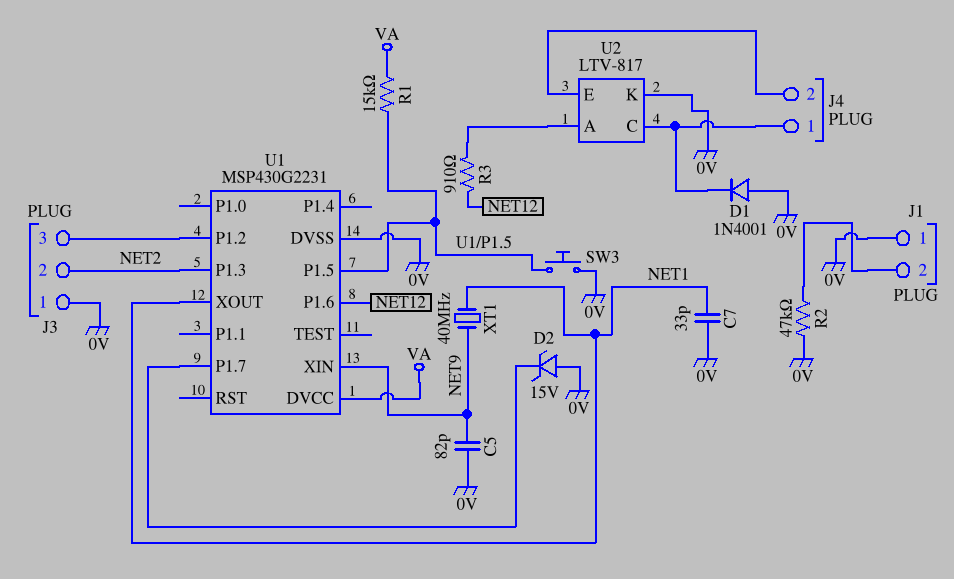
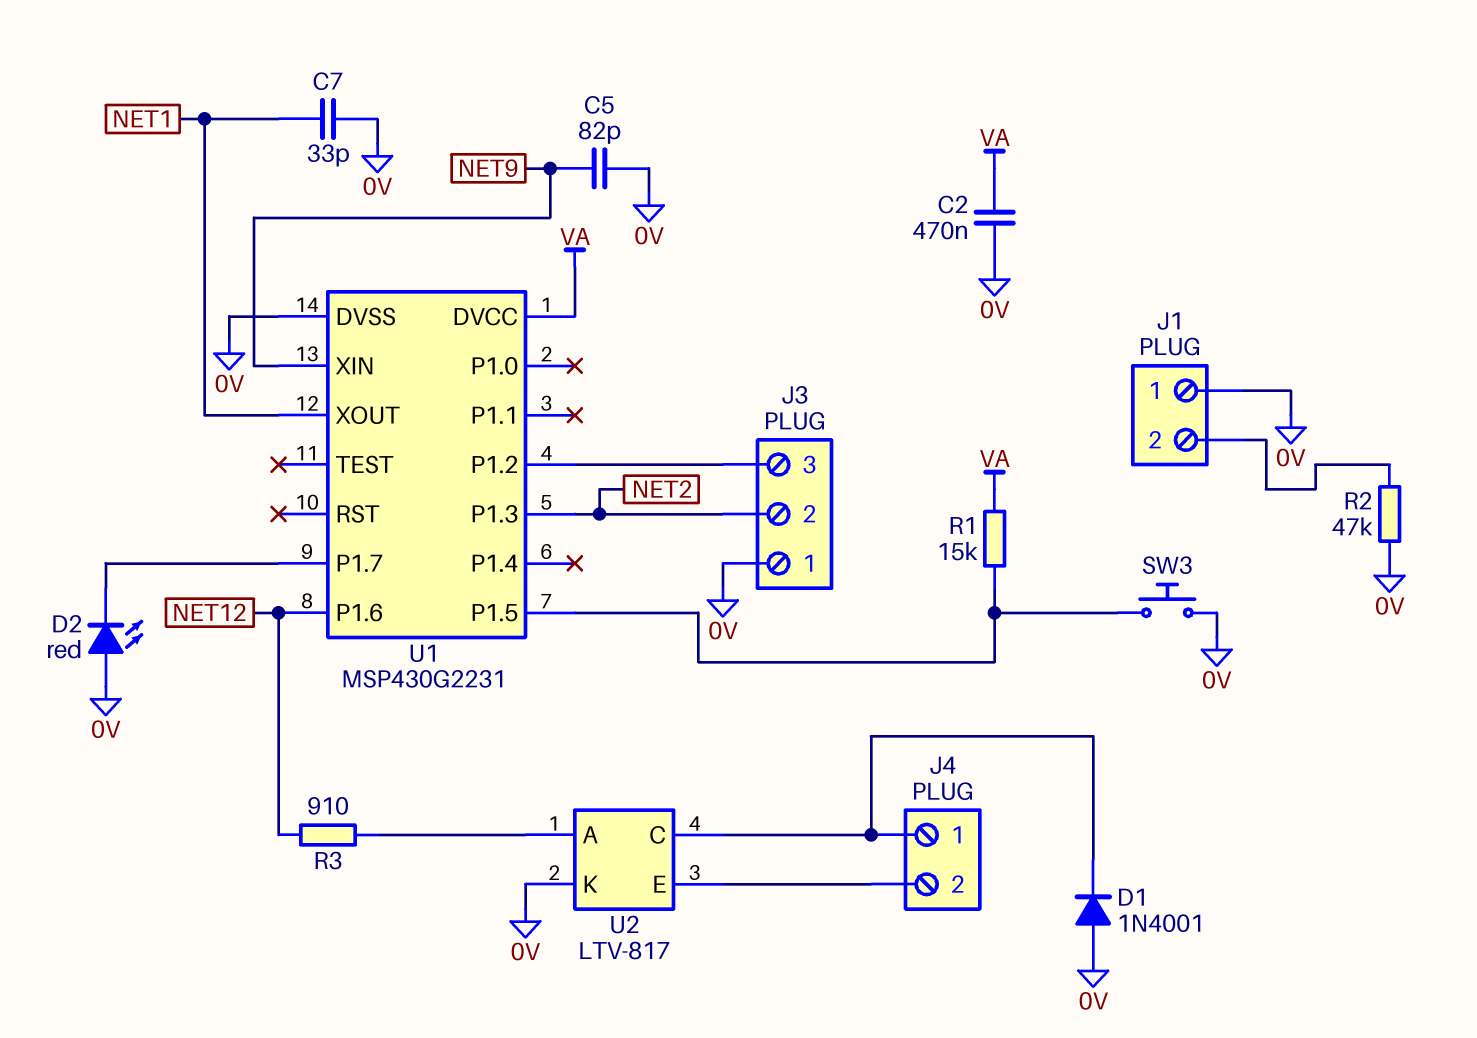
C2: none -> 470nF (0V, VA)
D2: zener 15V (A 0V, K U1/P1.7) -> LED red (A 0V, K U1/P1.7)
XT1: 40MHz (NET1, NET9) -> none

